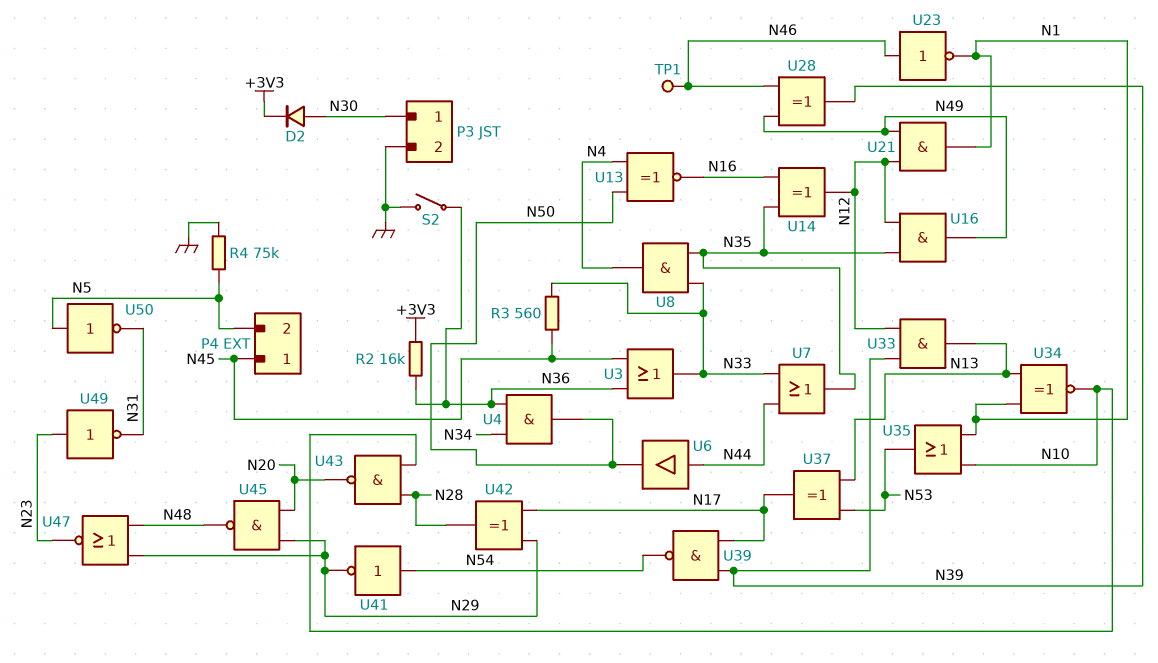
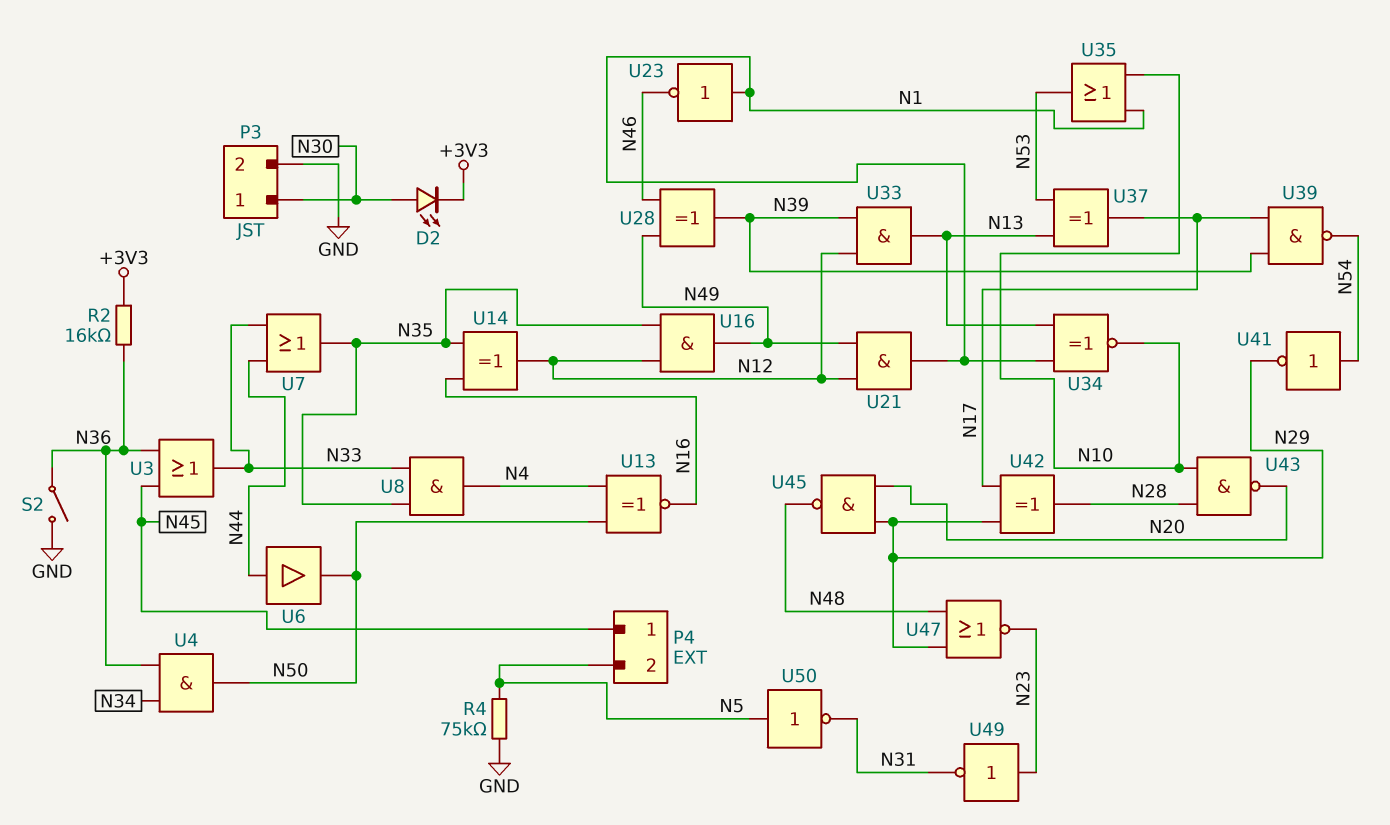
D2: diode (A N30, K +3V3) -> LED (A N30, K +3V3)
R3: 560 (N33, N45) -> none
TP1: test point (N46) -> none
U23: NOT (in N46, out N1) -> NOT (in N1, out N46)

